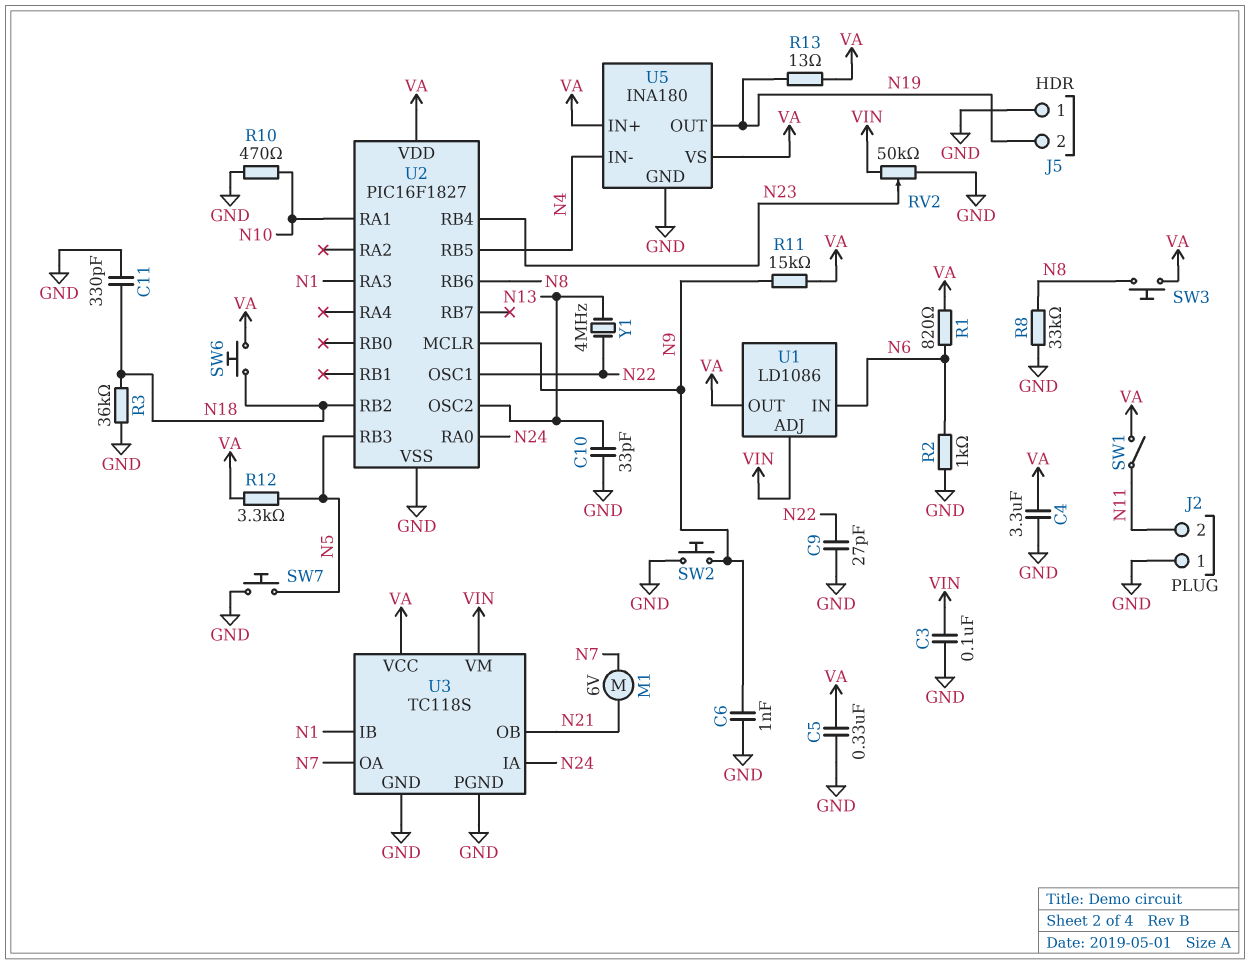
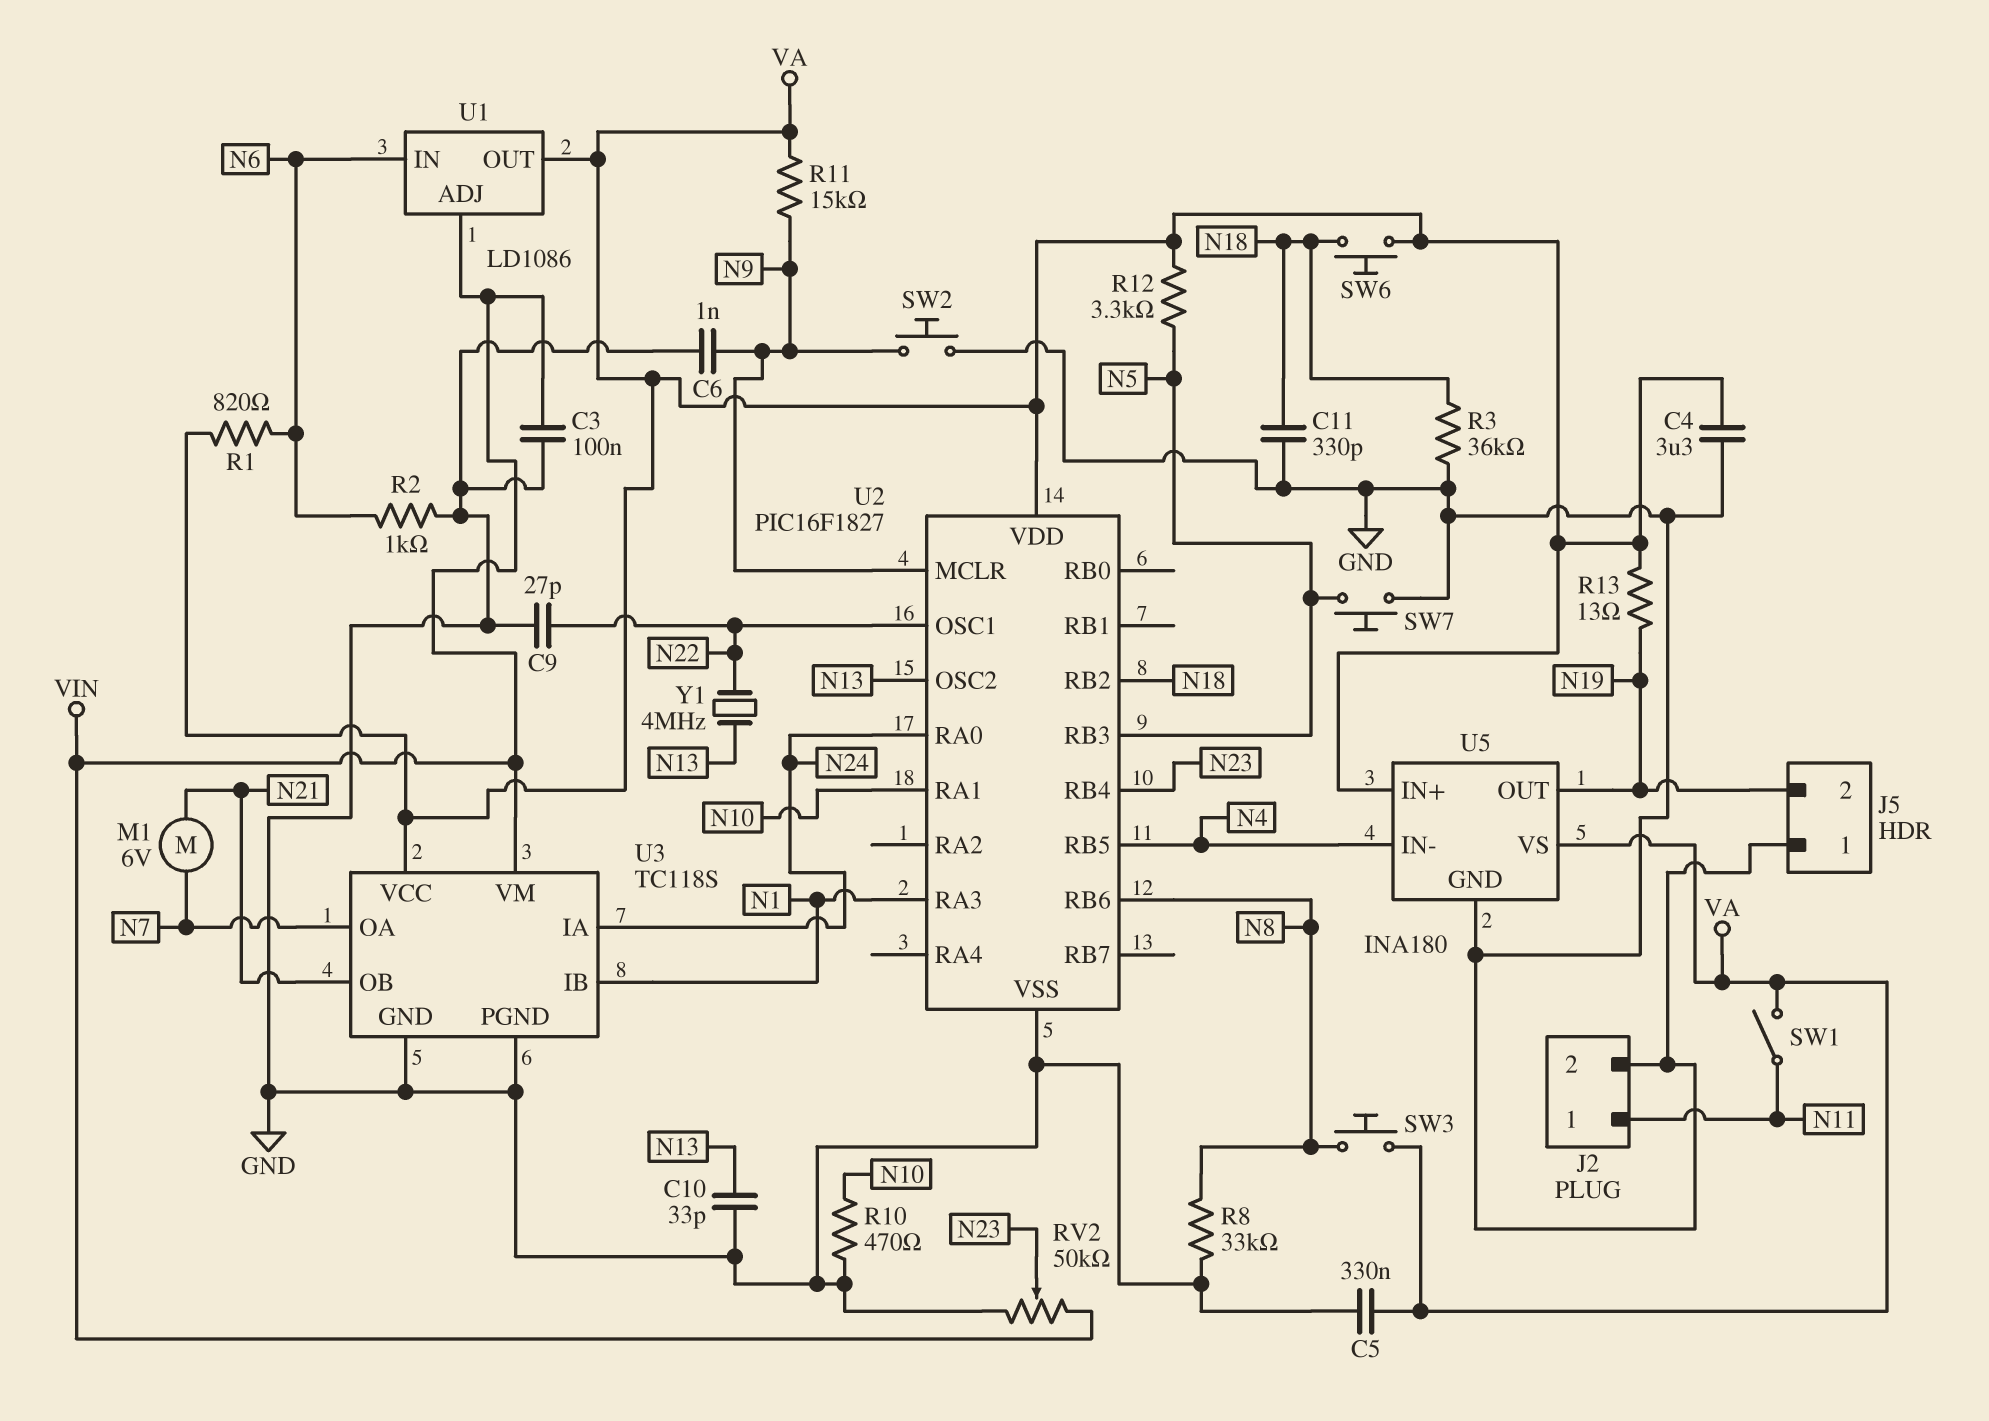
J2 pin 1: GND -> N11
J2 pin 2: N11 -> GND

